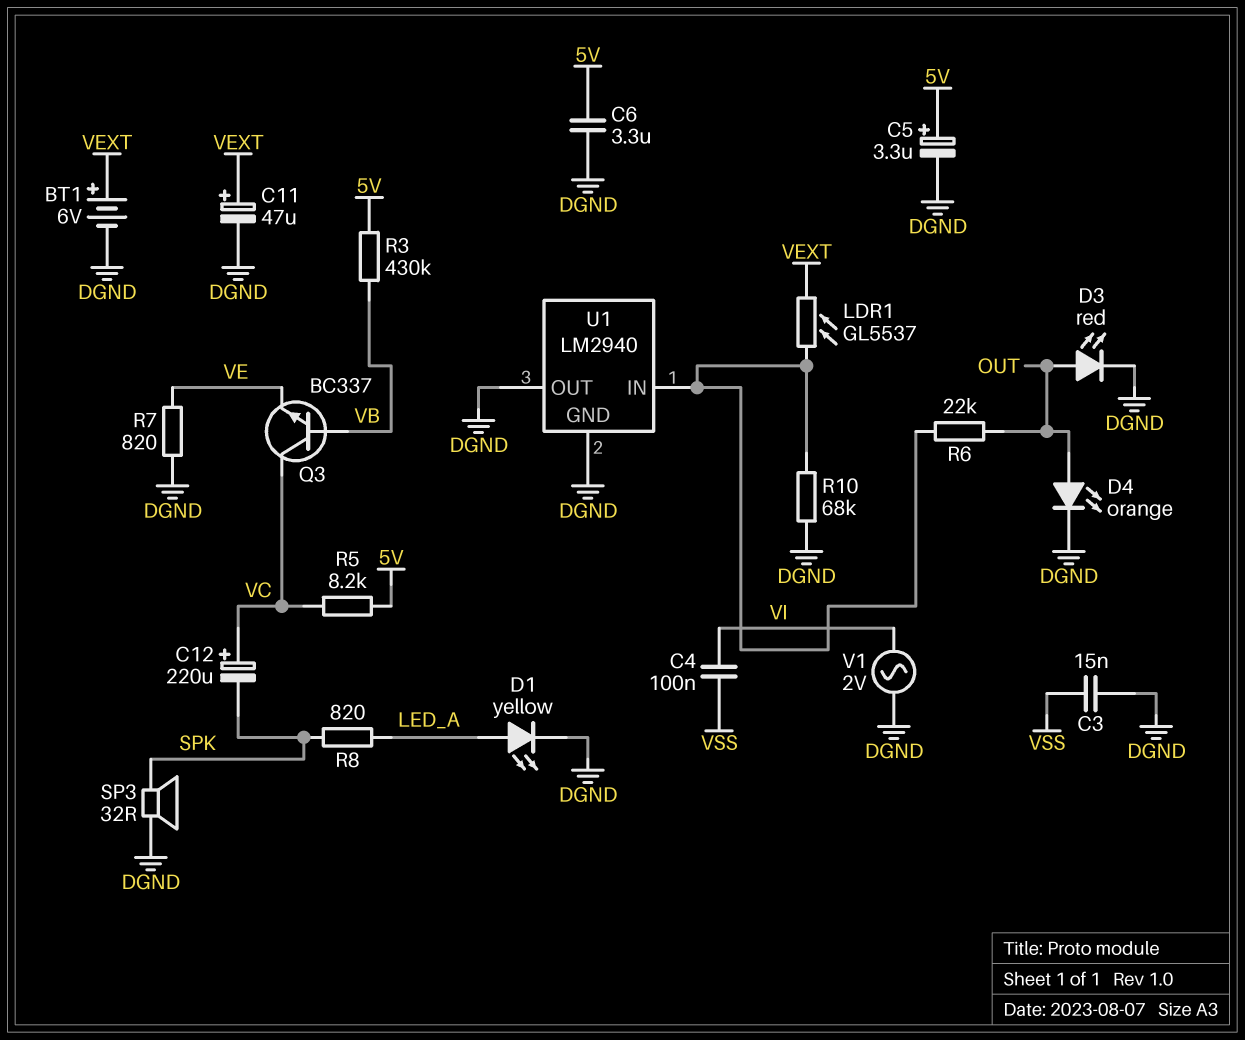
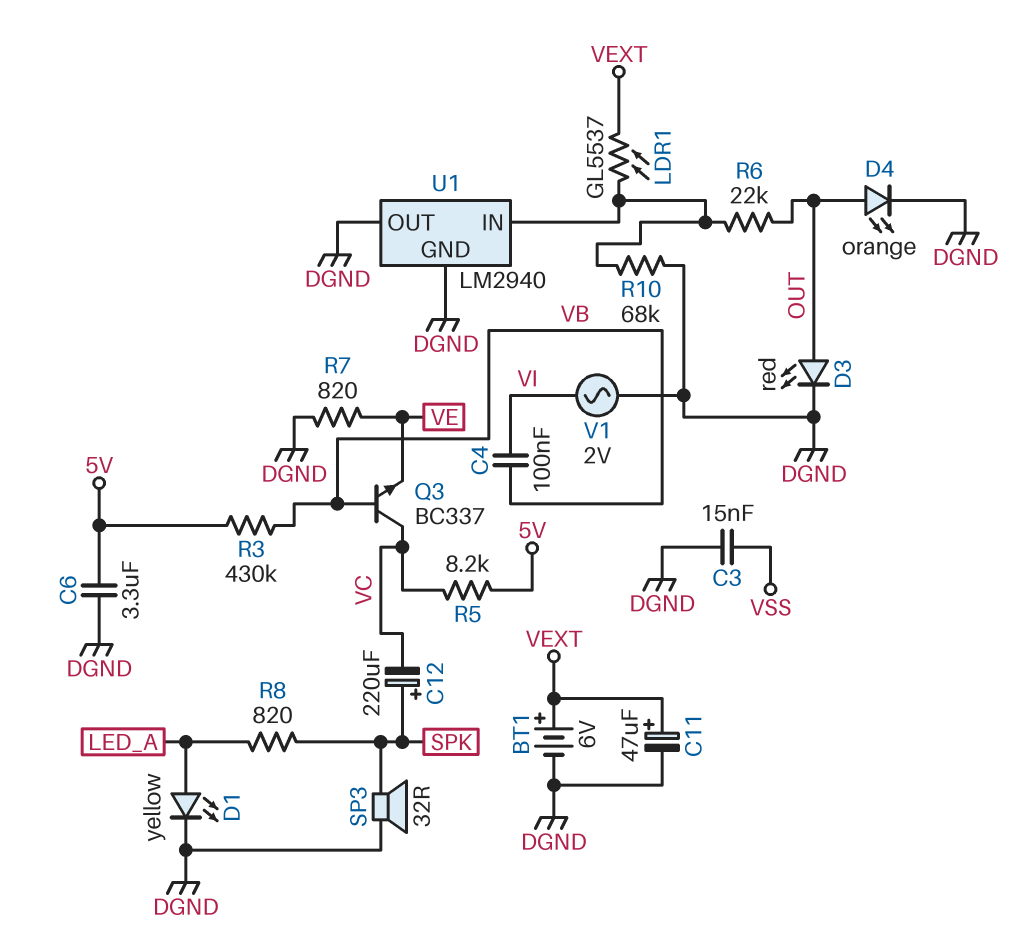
C4: 100nF (VI, VSS) -> 100nF (VB, VI)
C5: 3.3uF (plus 5V, minus DGND) -> none
C12: 220uF (plus VC, minus SPK) -> 220uF (plus SPK, minus VC)

